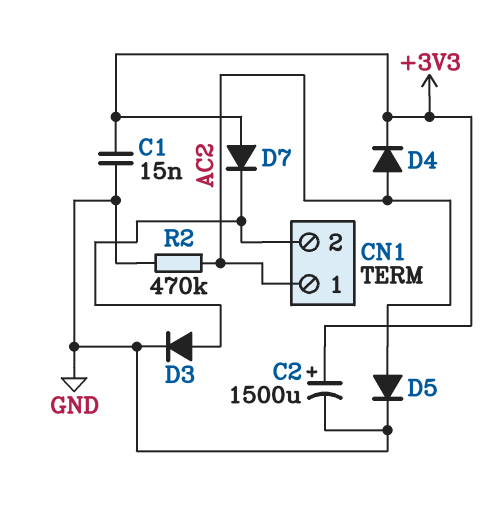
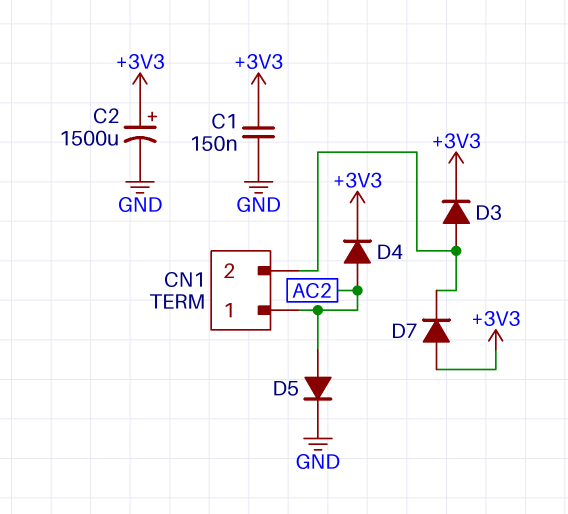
C1: 15nF (+3V3, GND) -> 150nF (+3V3, GND)
D3: diode (A CN1/2, K GND) -> diode (A CN1/2, K +3V3)
R2: 470k (AC2, GND) -> none

